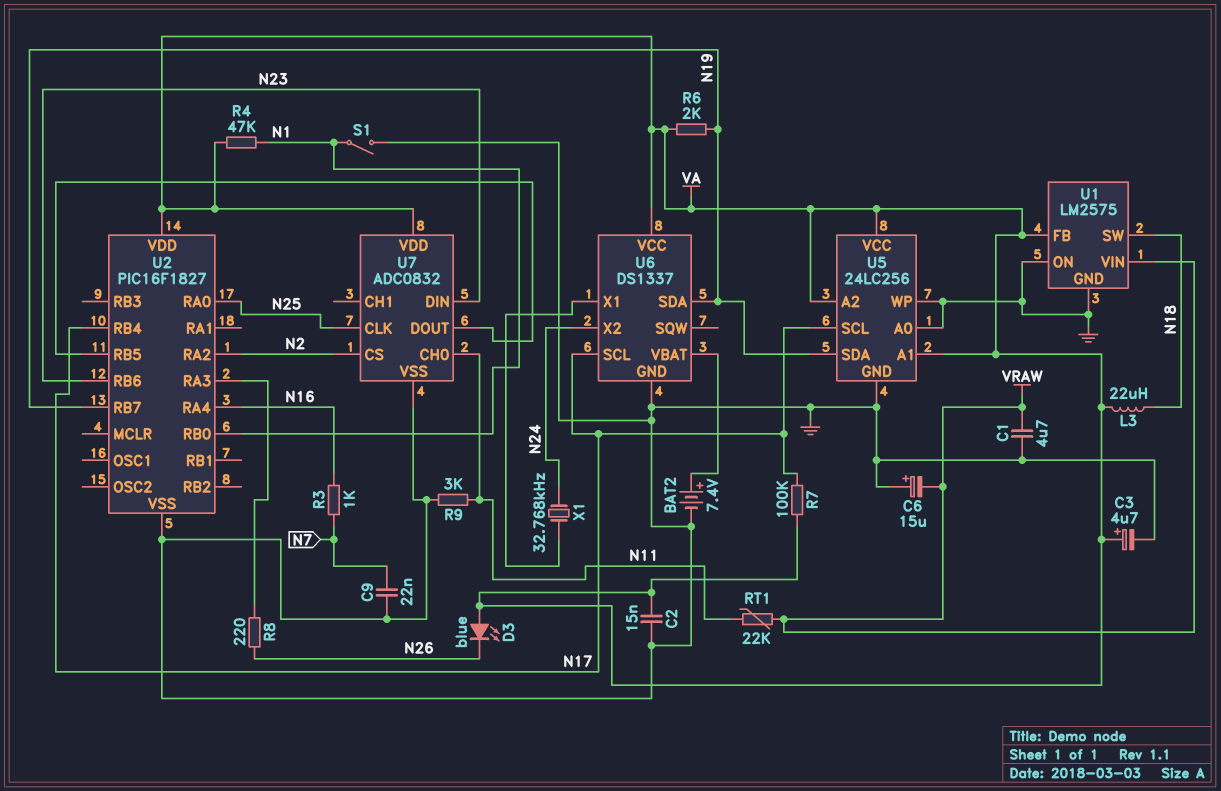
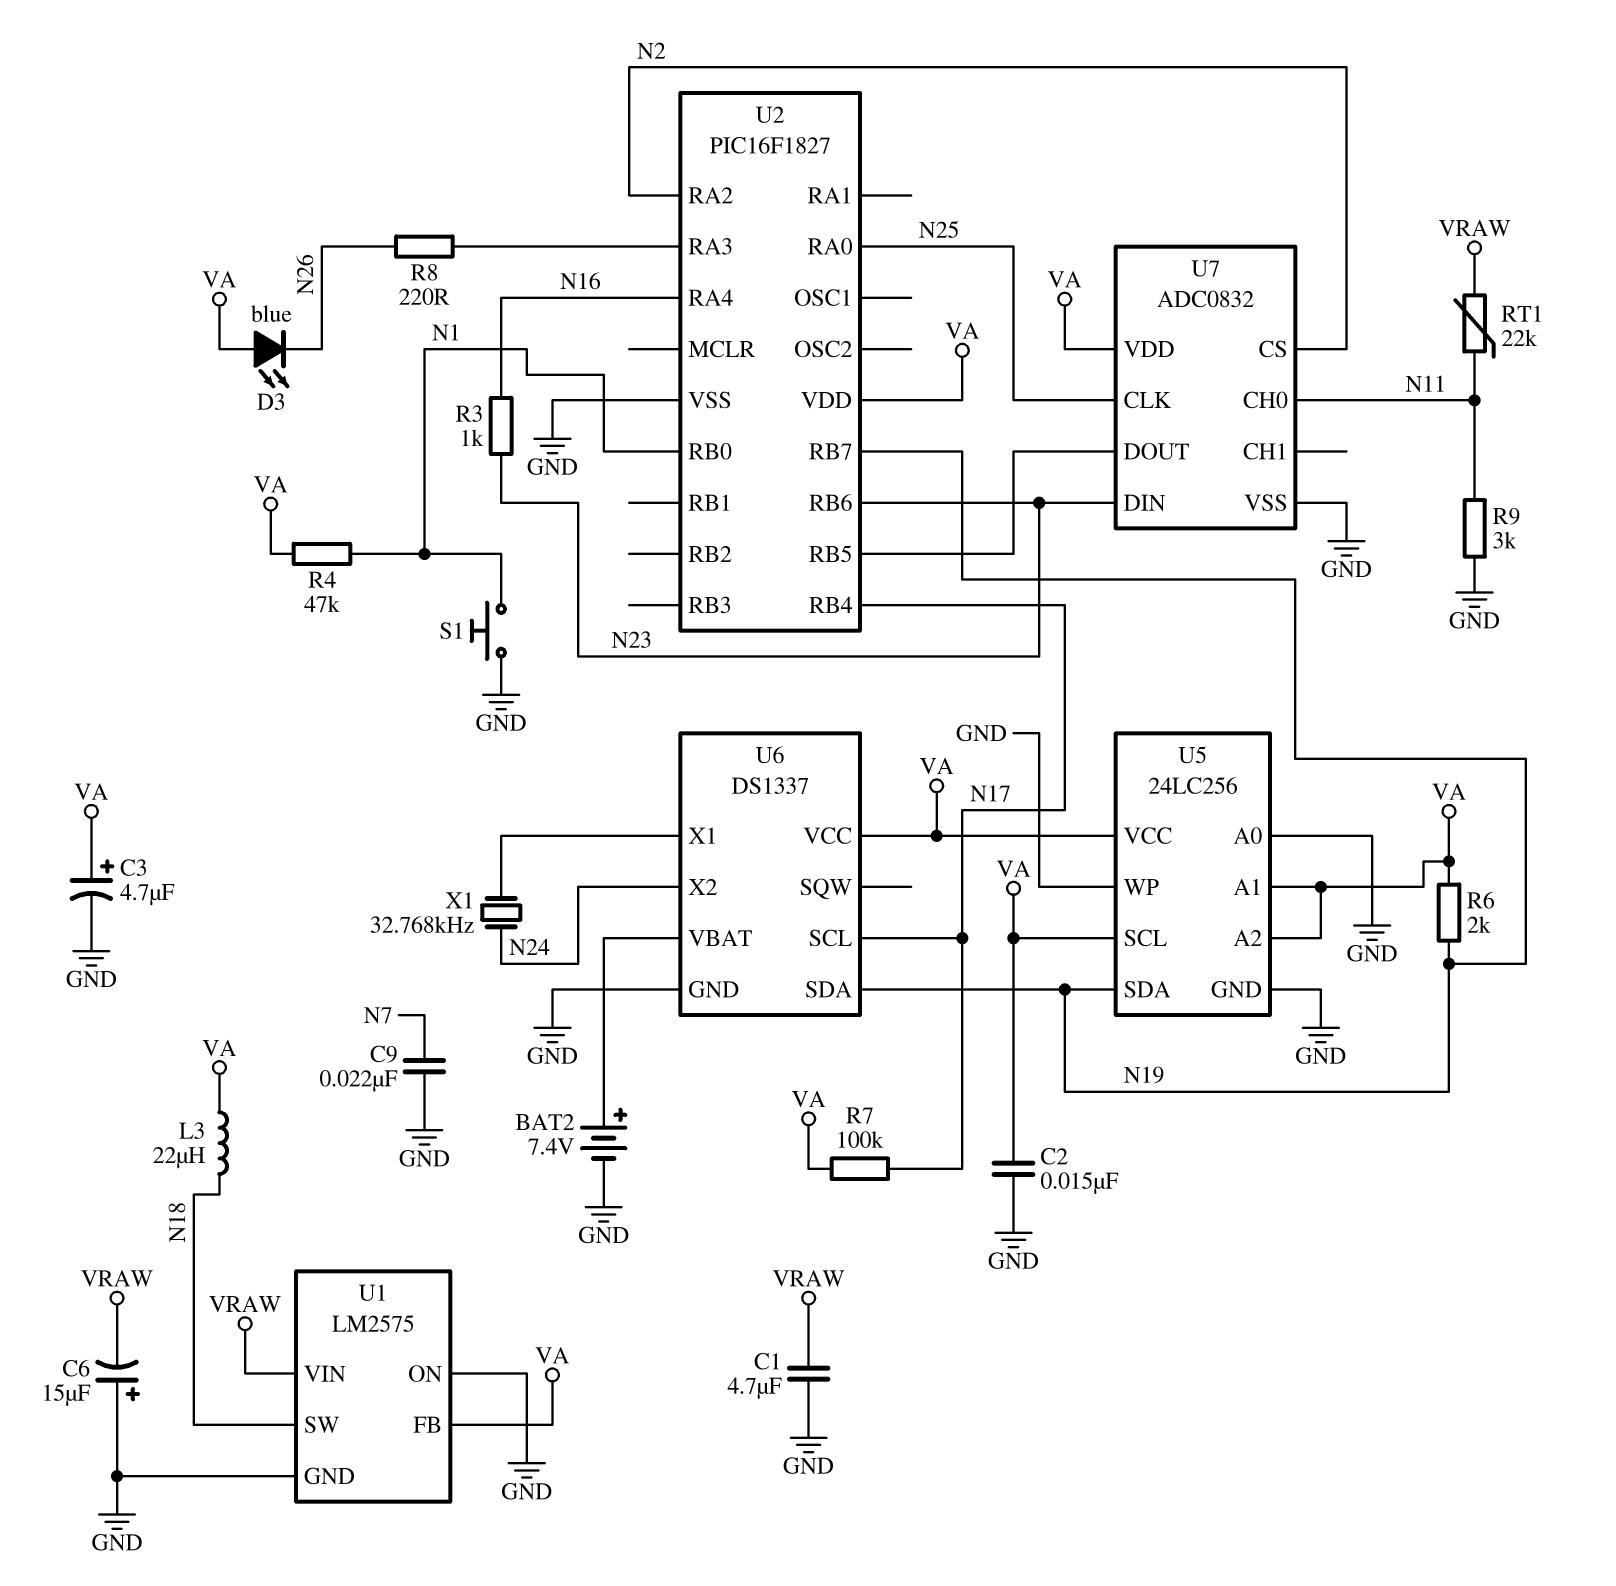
R3: 1k (N7, N16) -> 1k (N16, N23)
S1: switch (GND, N1) -> button (GND, N1)
U5 pin SCL: N17 -> VA

